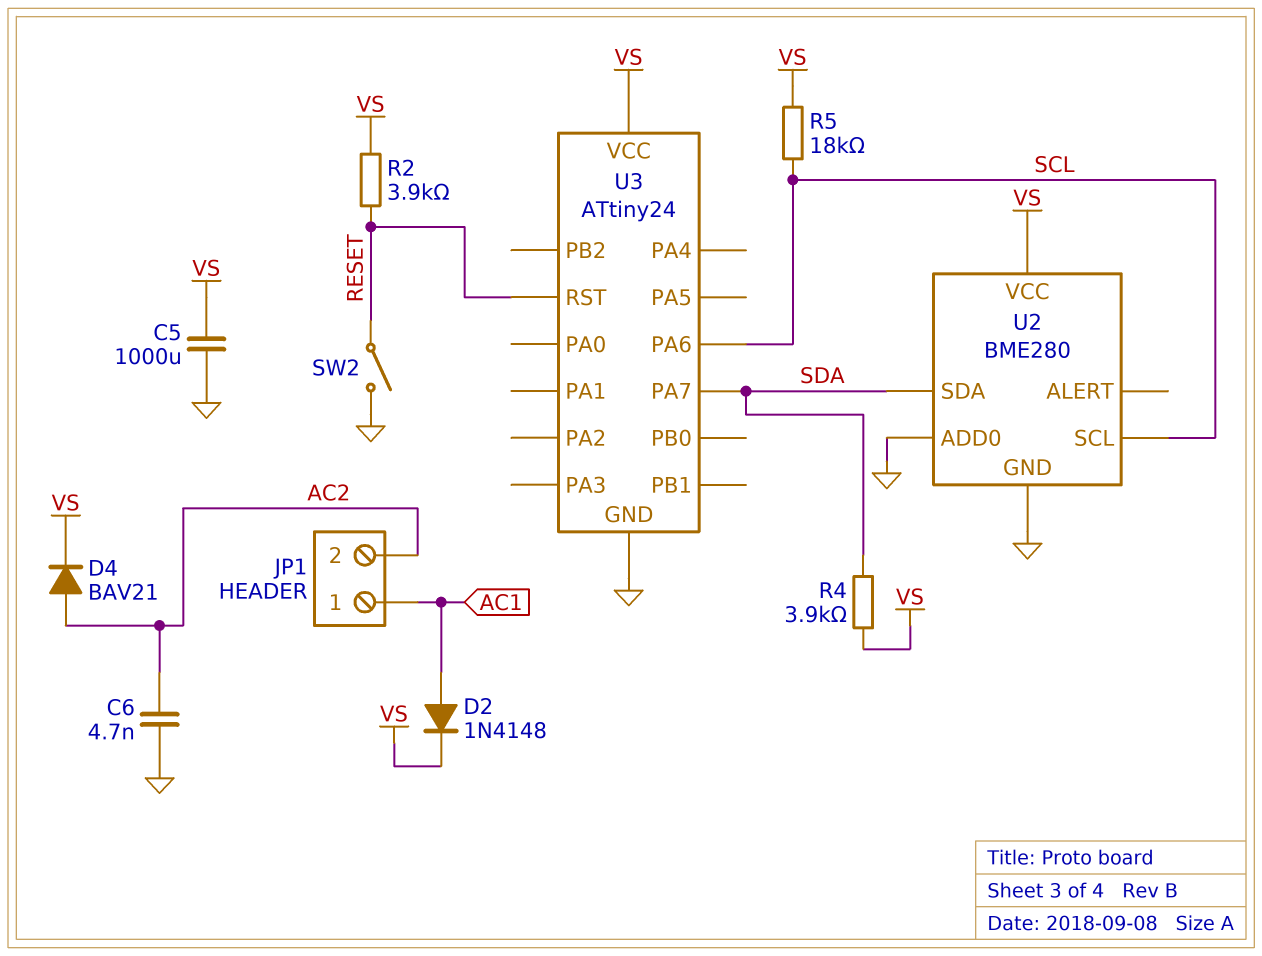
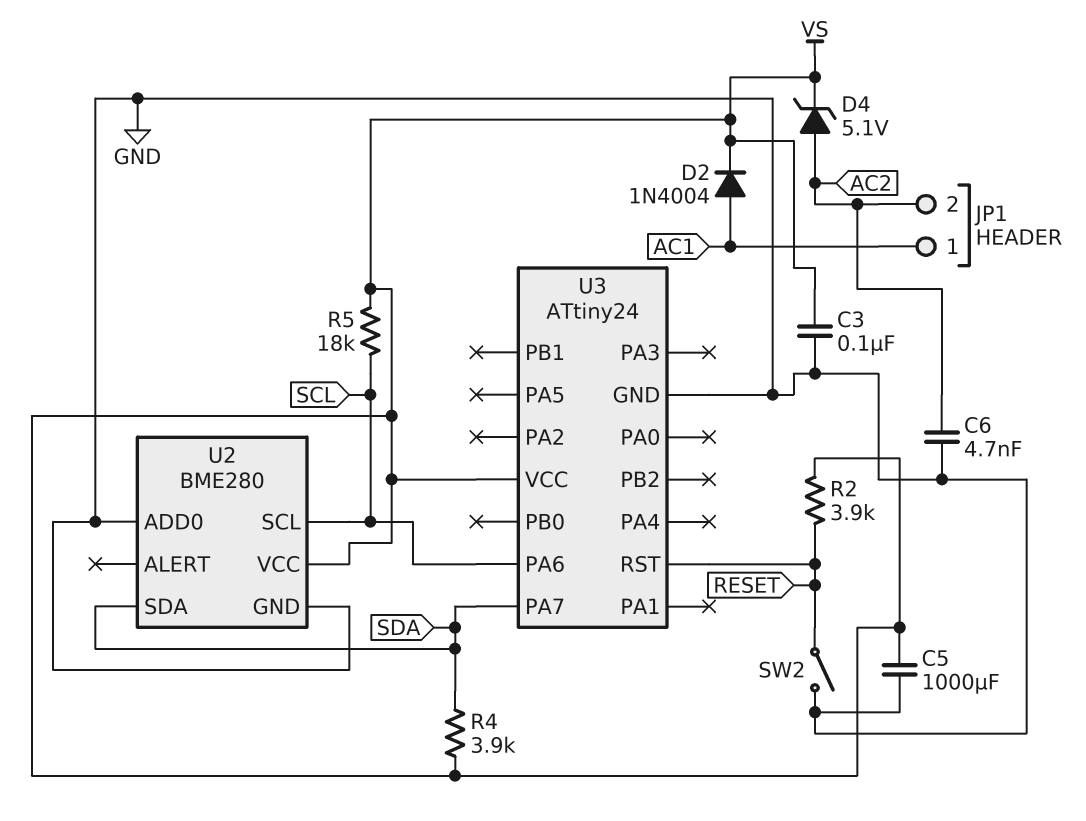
C3: none -> 100nF (GND, VS)
D2: diode 1N4148 (A AC1, K VS) -> diode 1N4004 (A AC1, K VS)
D4: diode BAV21 (A AC2, K VS) -> zener 5.1V (A AC2, K VS)

